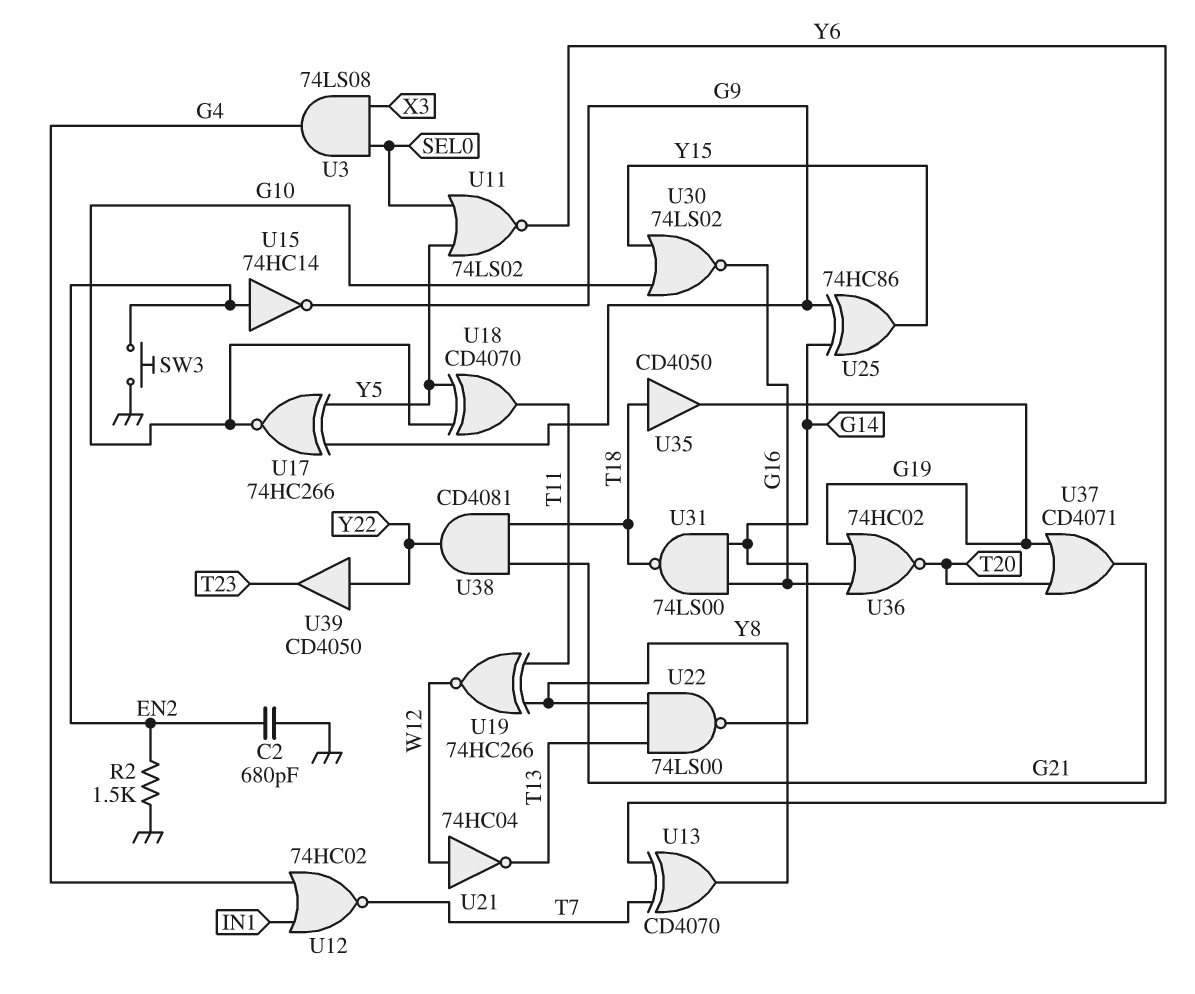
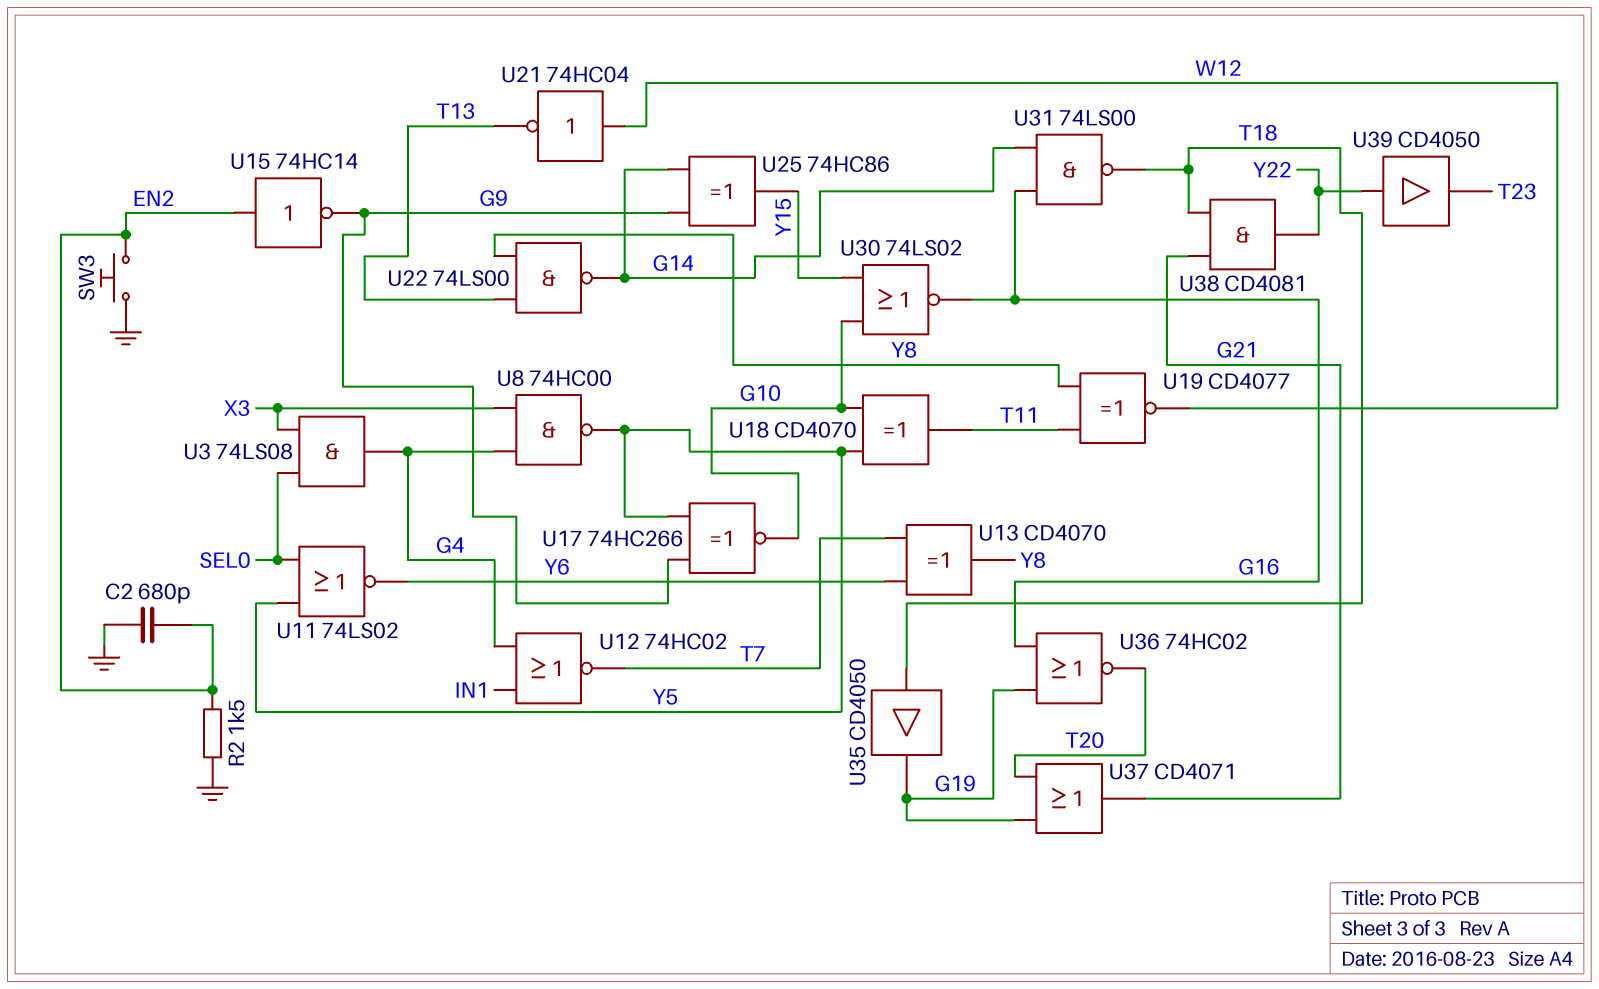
U8: none -> NAND 74HC00 (in G4, in X3, out Y5)
U19: XNOR 74HC266 (in T11, in Y8, out W12) -> XNOR CD4077 (in T11, in Y8, out W12)

